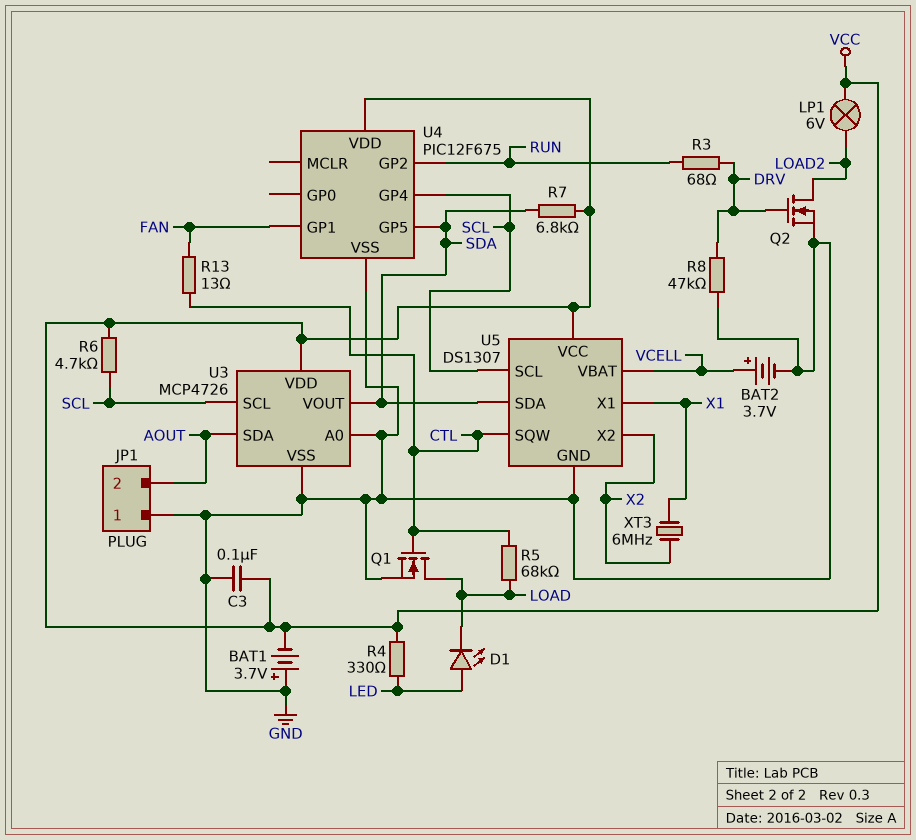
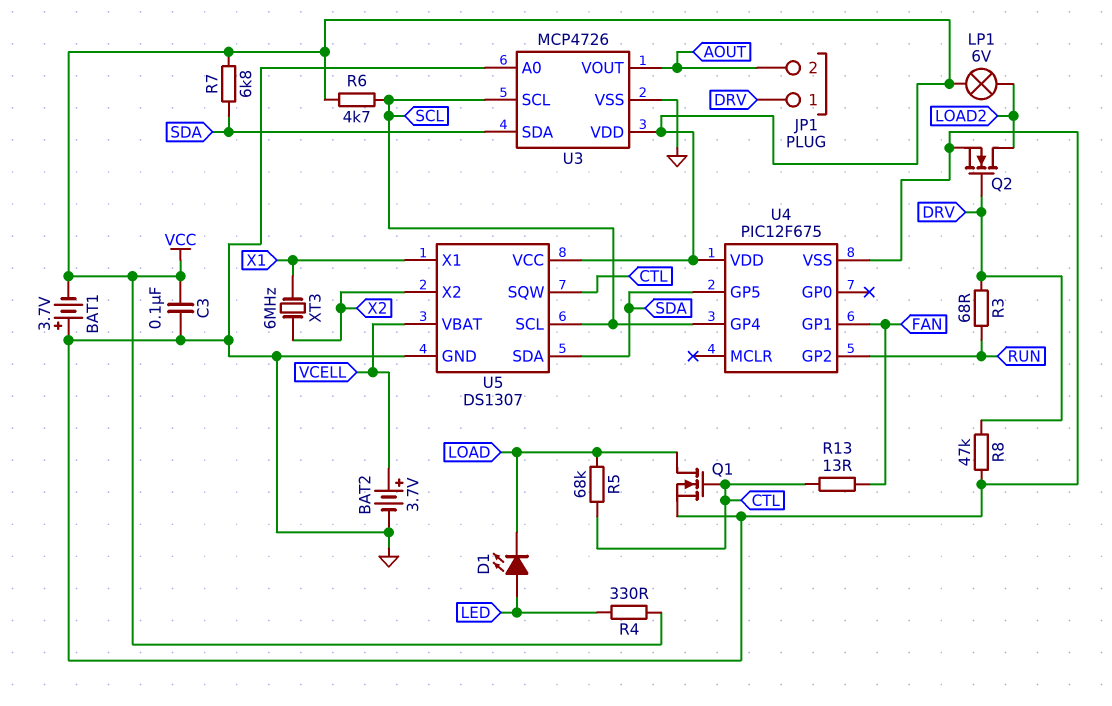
JP1 pin 1: GND -> DRV
U3 pin SDA: AOUT -> SDA
U3 pin VOUT: SDA -> AOUT

